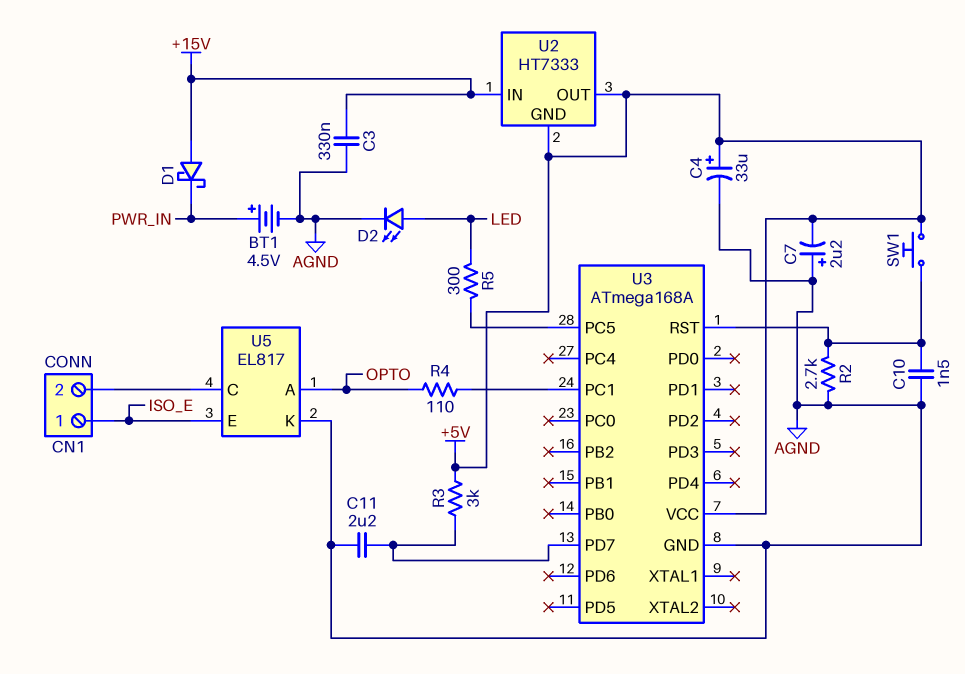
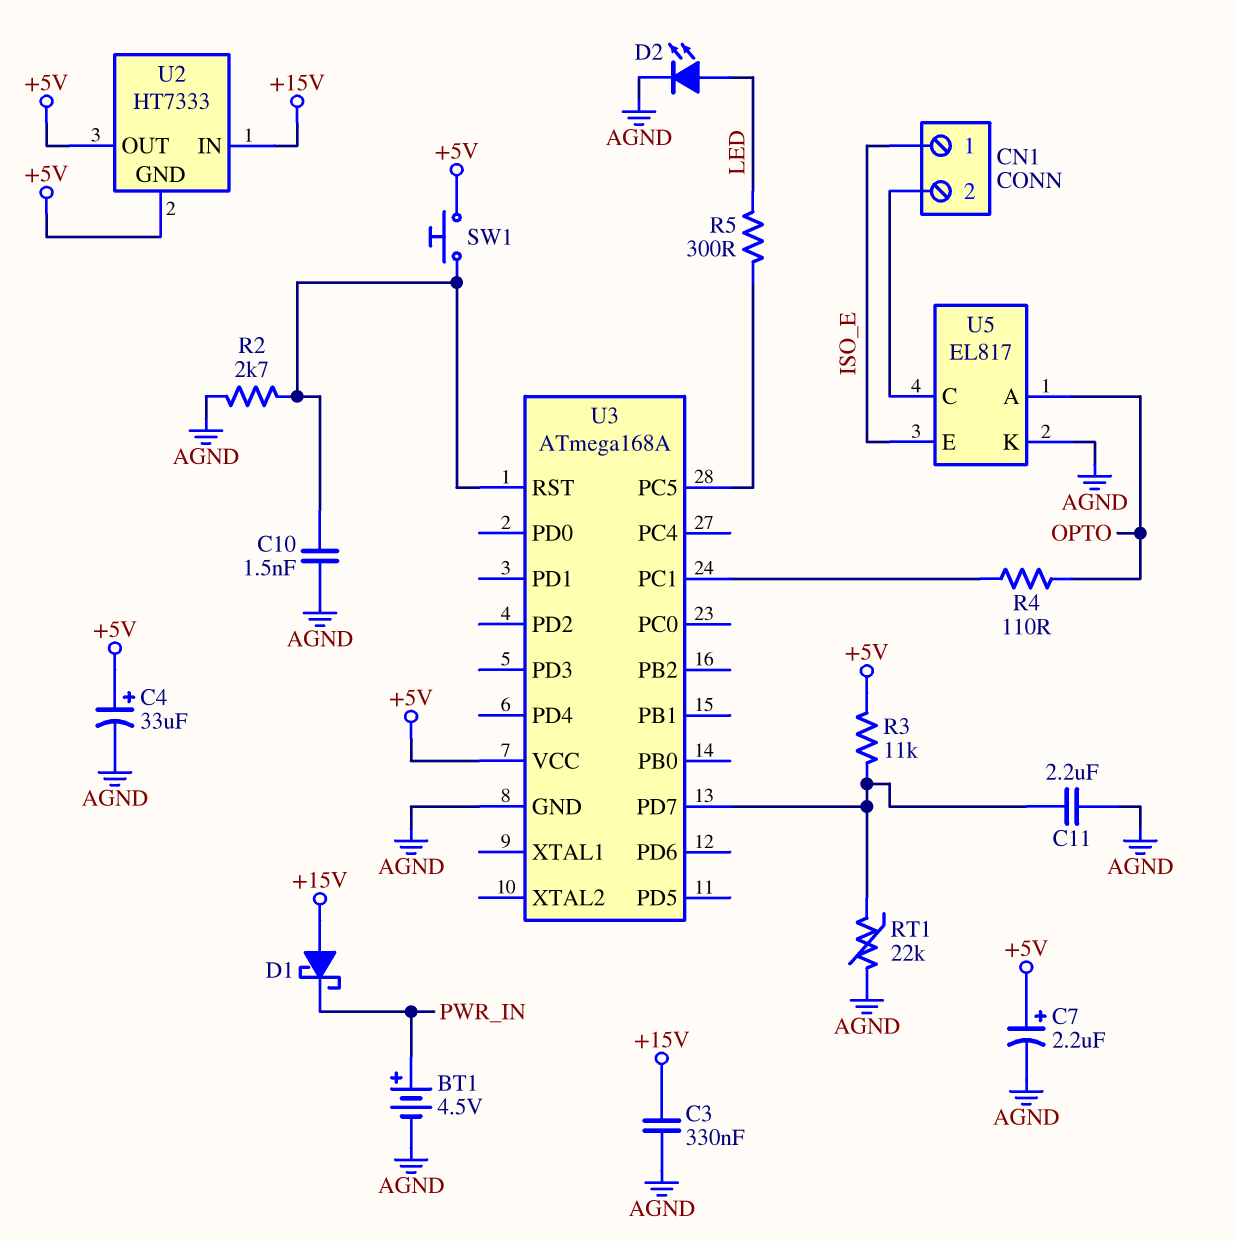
C7: 2.2uF (plus AGND, minus +5V) -> 2.2uF (plus +5V, minus AGND)
R3: 3k (+5V, U3/PD7) -> 11k (+5V, U3/PD7)
RT1: none -> 22k (AGND, U3/PD7)

